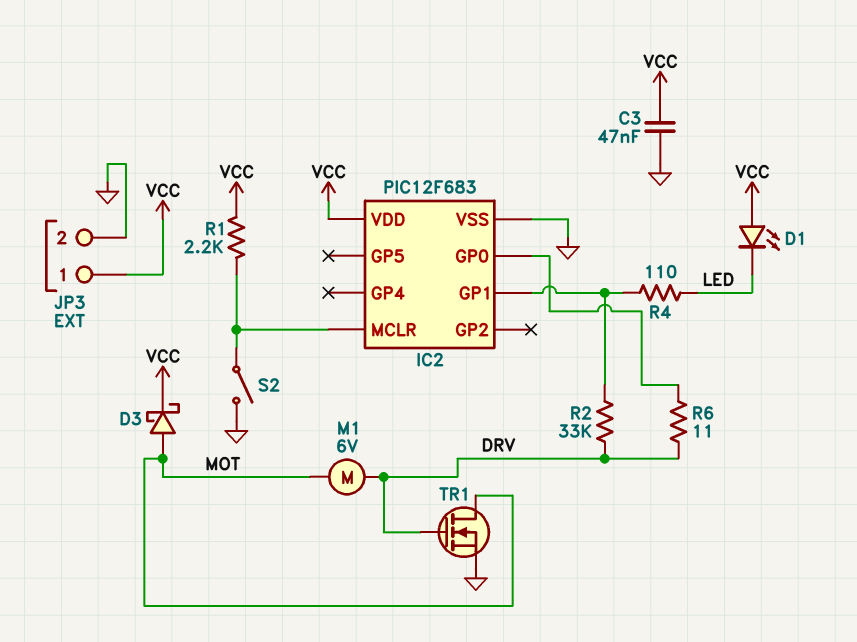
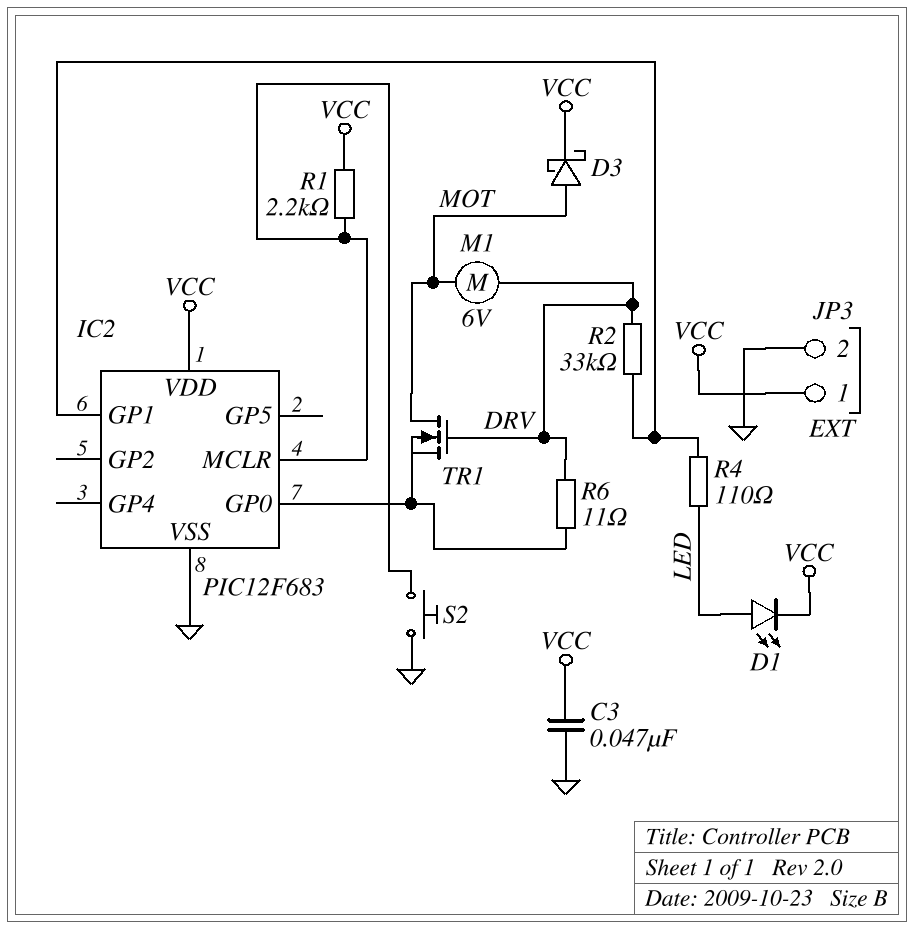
D1: LED (A VCC, K LED) -> LED (A LED, K VCC)
S2: switch (GND, IC2/MCLR) -> button (GND, IC2/MCLR)
TR1: NMOS (G DRV, D MOT, S GND) -> NMOS (G DRV, D MOT, S IC2/GP0)

